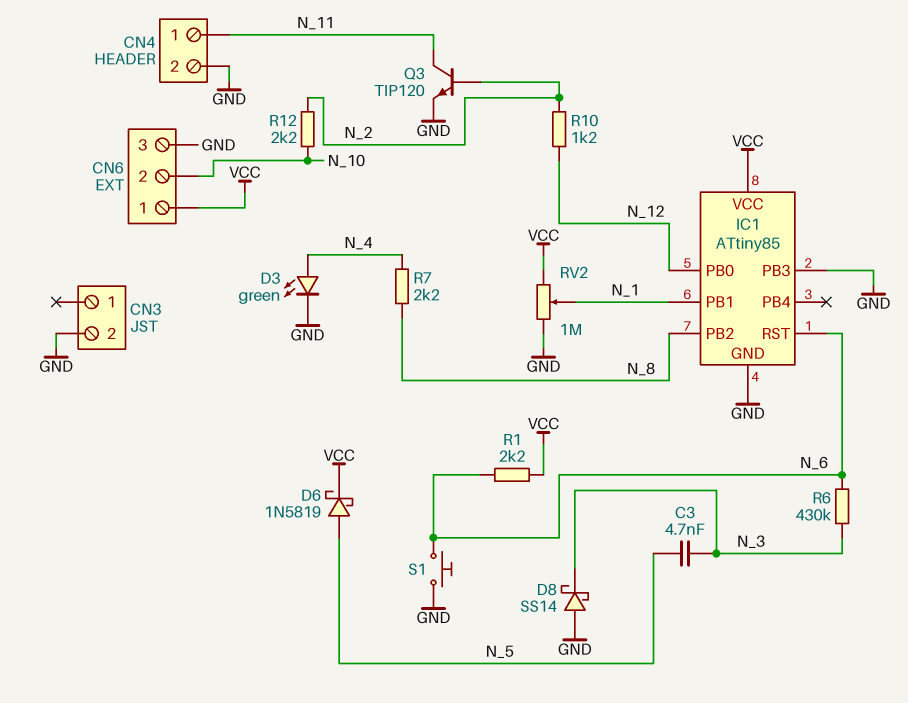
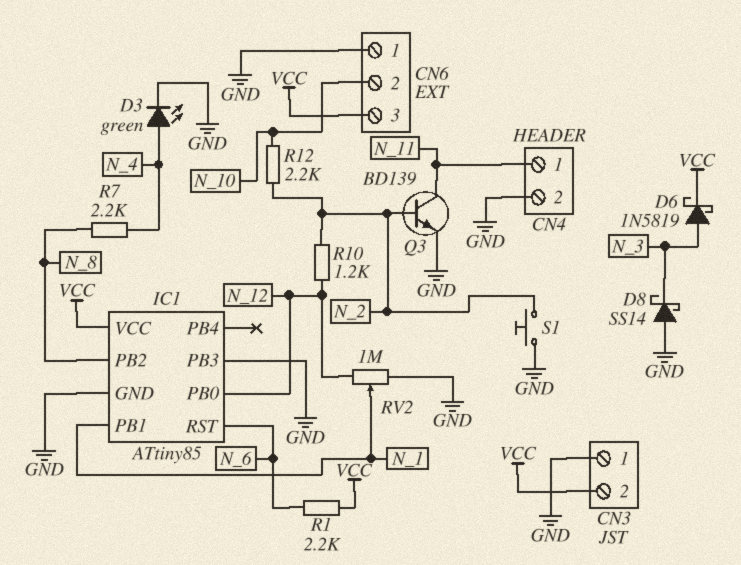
C3: 4.7nF (N_3, N_5) -> none
CN3 pin 1: none -> GND
CN3 pin 2: GND -> VCC
CN6 pin 1: VCC -> GND
CN6 pin 3: GND -> VCC
D6: schottky 1N5819 (A N_5, K VCC) -> schottky 1N5819 (A N_3, K VCC)
Q3: NPN TIP120 (B N_2, C N_11, E GND) -> NPN BD139 (B N_2, C N_11, E GND)
R6: 430k (N_3, N_6) -> none
RV2: 1M (GND, VCC, wiper N_1) -> 1M (GND, N_12, wiper N_1)
S1: button (GND, N_6) -> button (GND, N_2)

